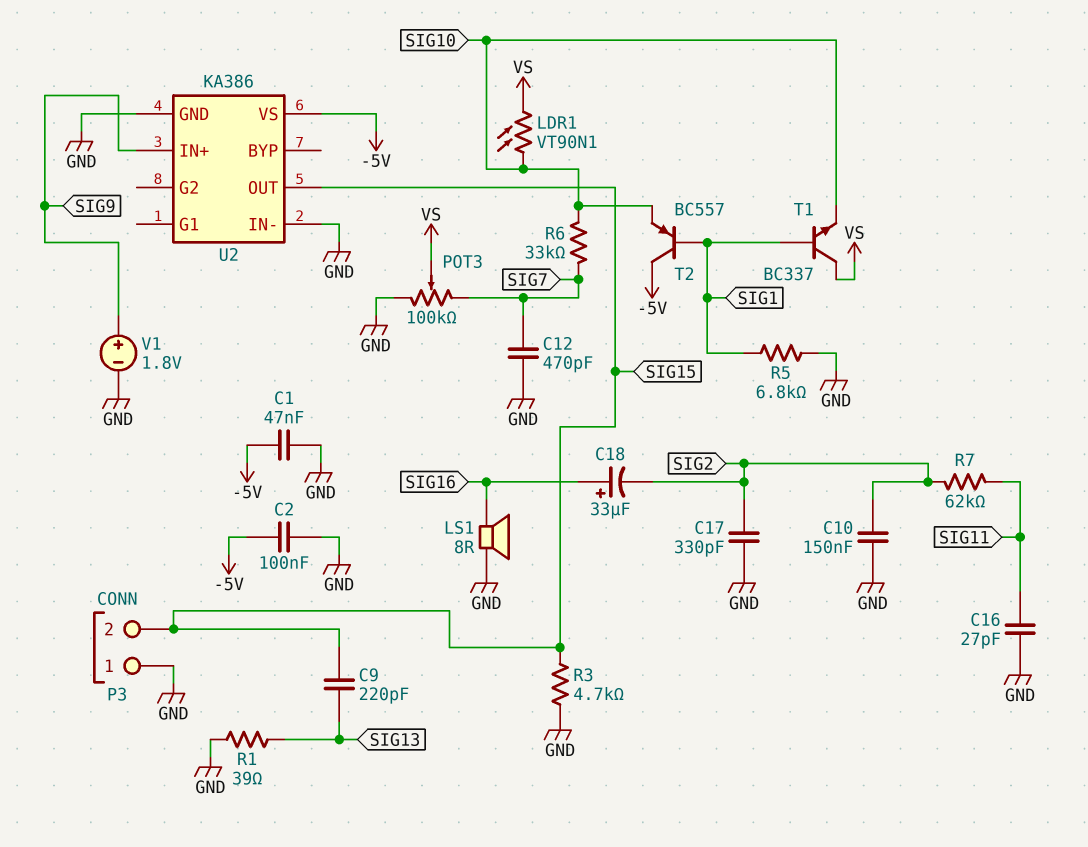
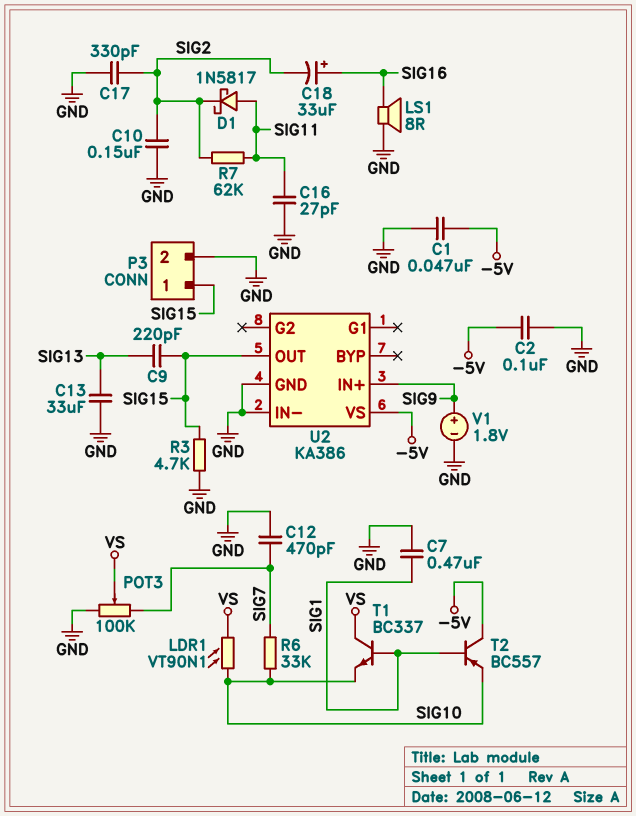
C7: none -> 470nF (GND, SIG1)
C13: none -> 33uF (GND, SIG13)
D1: none -> schottky 1N5817 (A SIG11, K SIG2)
P3 pin 1: GND -> SIG15
P3 pin 2: SIG15 -> GND
R1: 39 (GND, SIG13) -> none
R5: 6.8k (GND, SIG1) -> none

